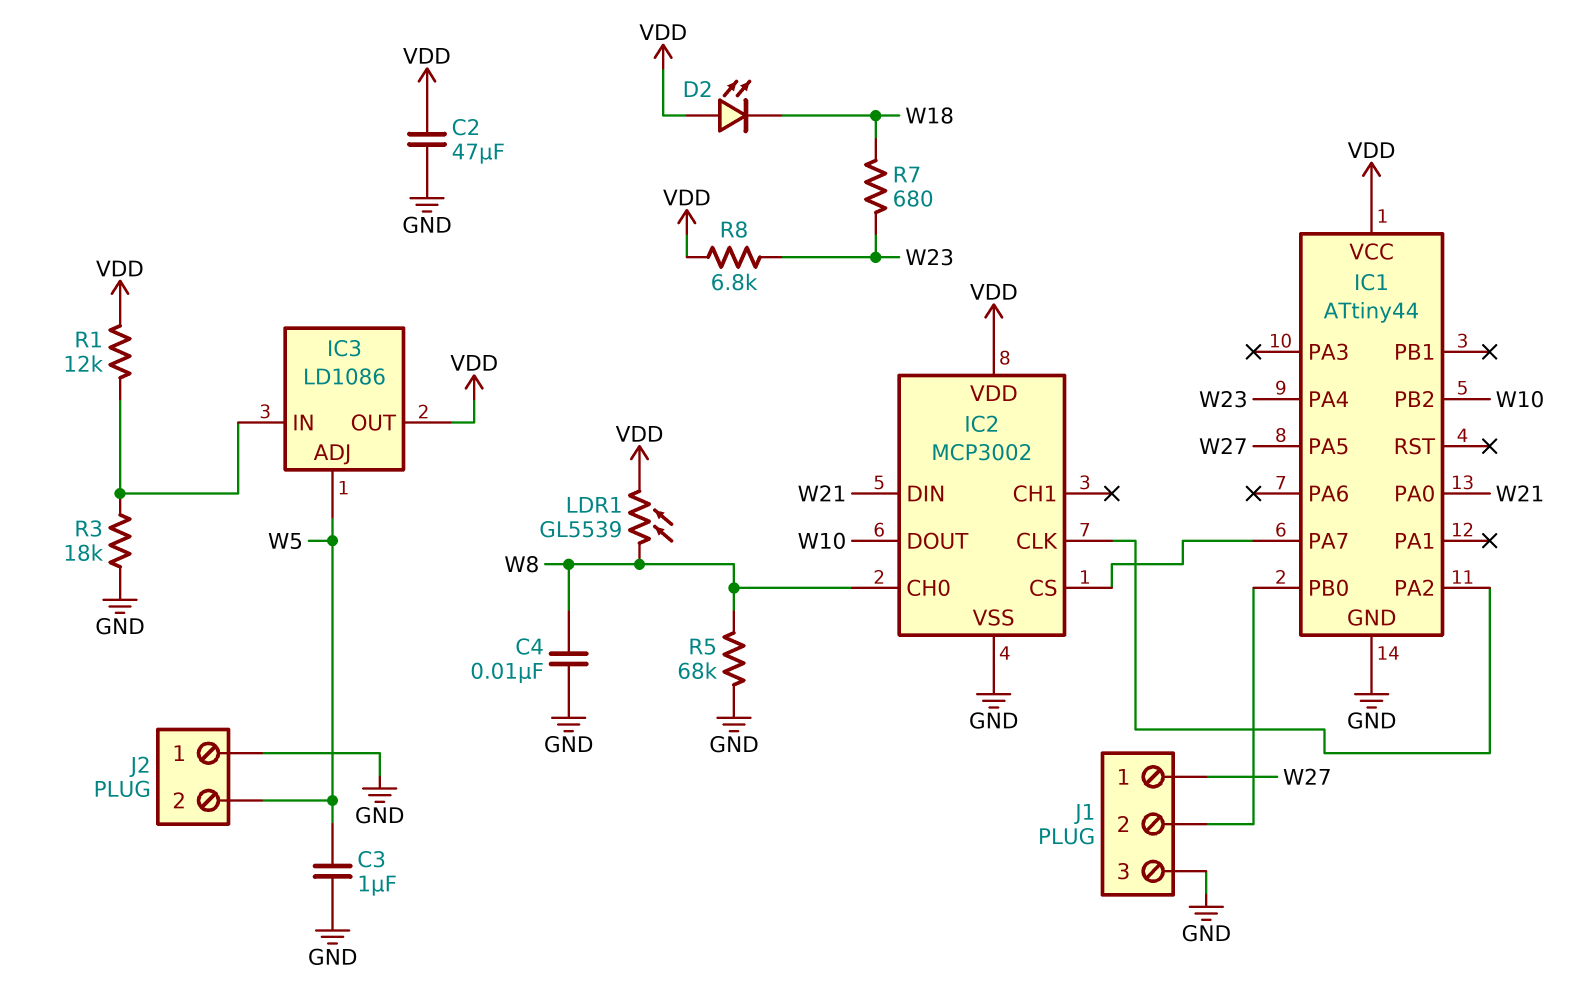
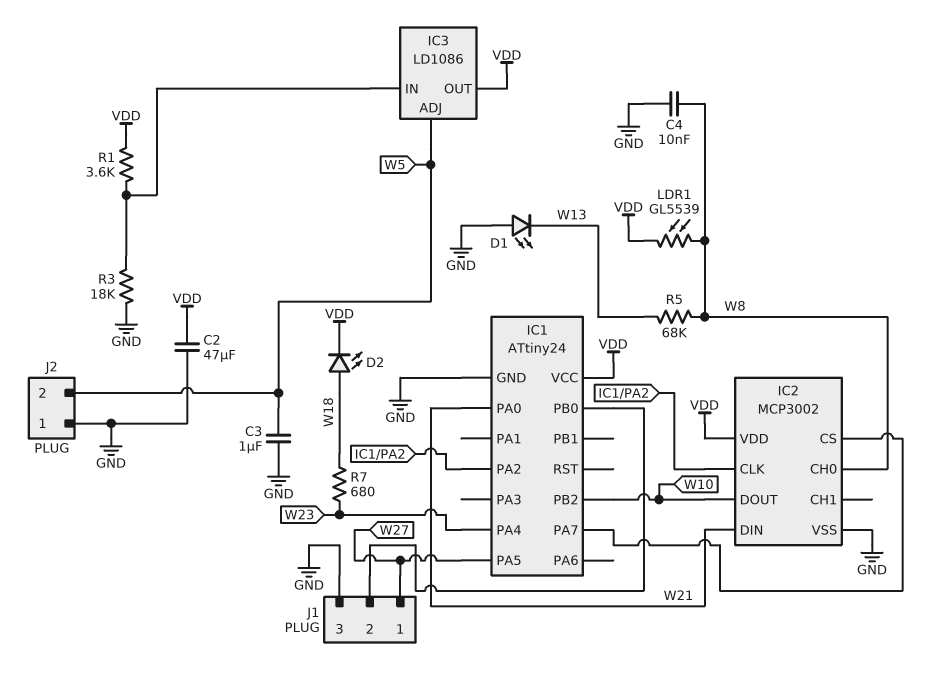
D1: none -> LED (A GND, K W13)
D2: LED (A VDD, K W18) -> LED (A W18, K VDD)
IC1: ATtiny44 -> ATtiny24
R1: 12k (IC3/IN, VDD) -> 3.6k (IC3/IN, VDD)
R5: 68k (GND, W8) -> 68k (W8, W13)
R8: 6.8k (VDD, W23) -> none

